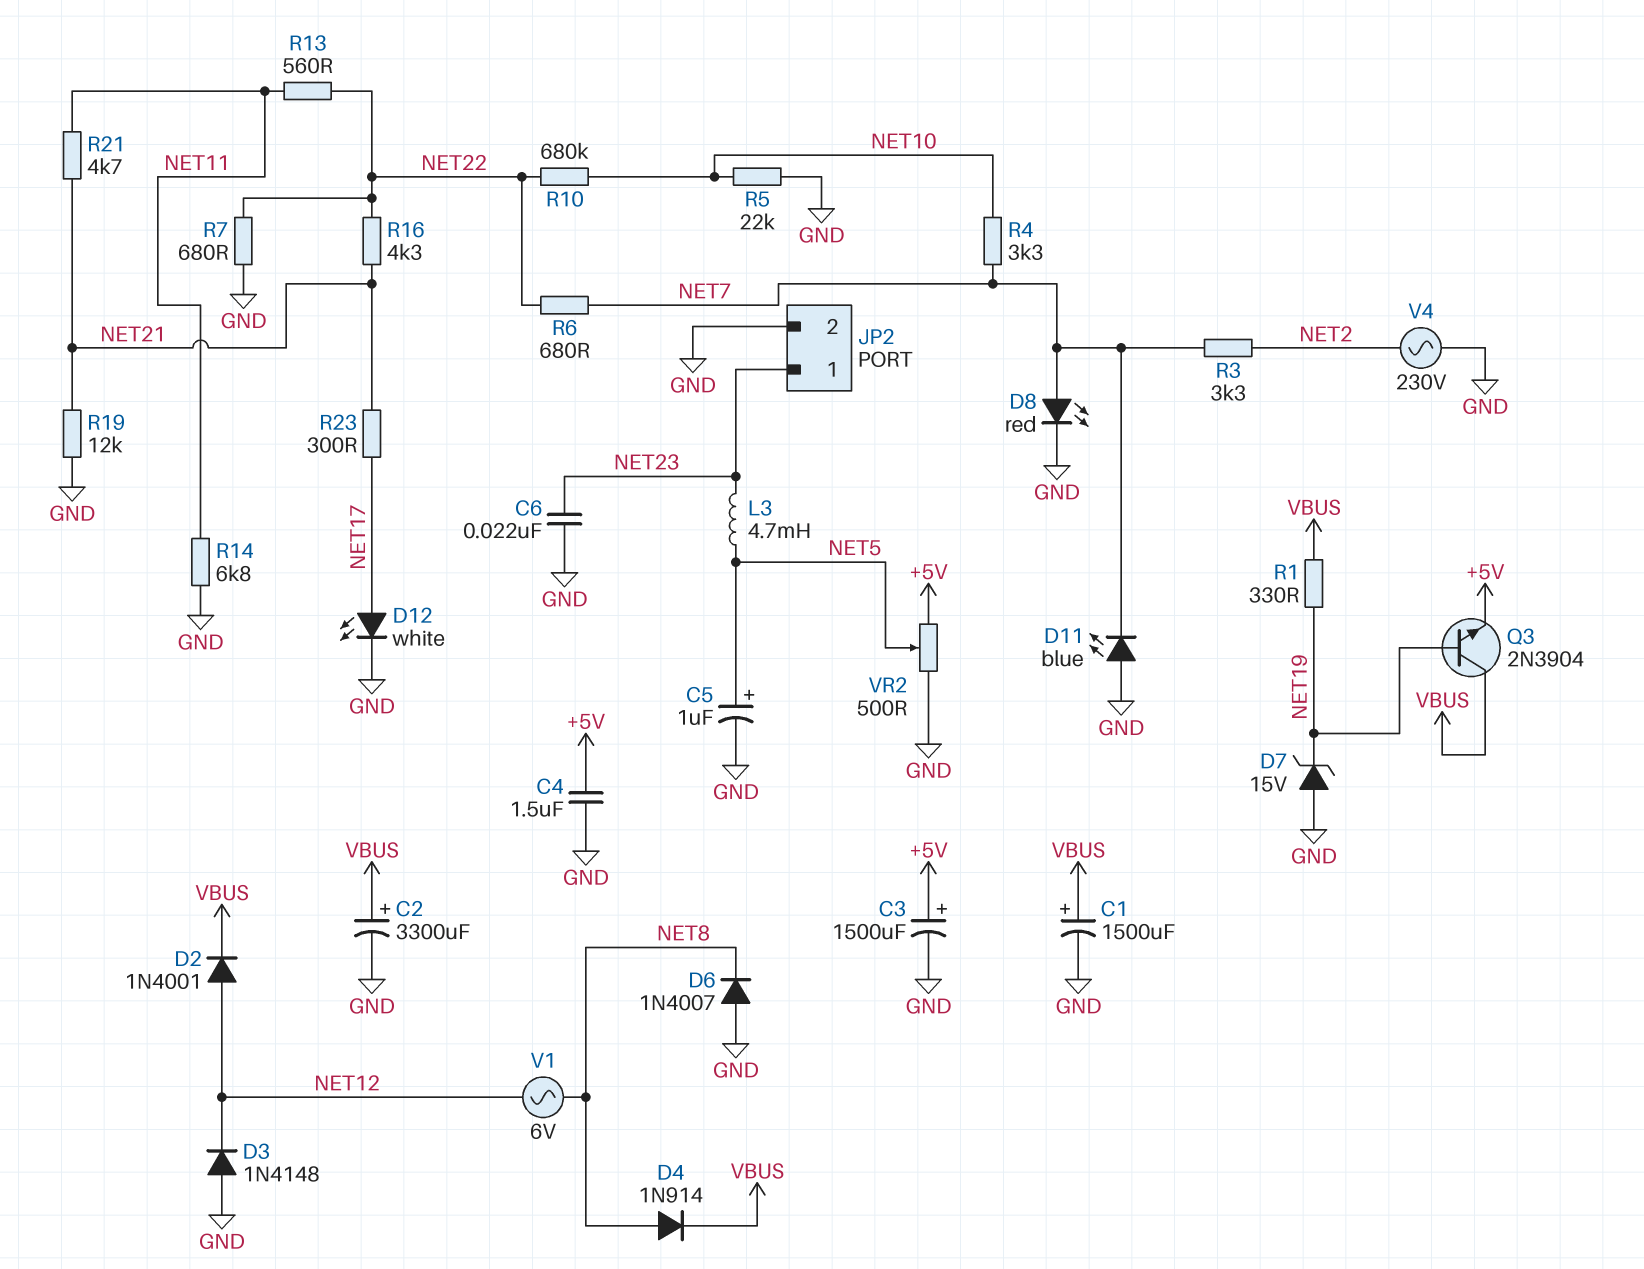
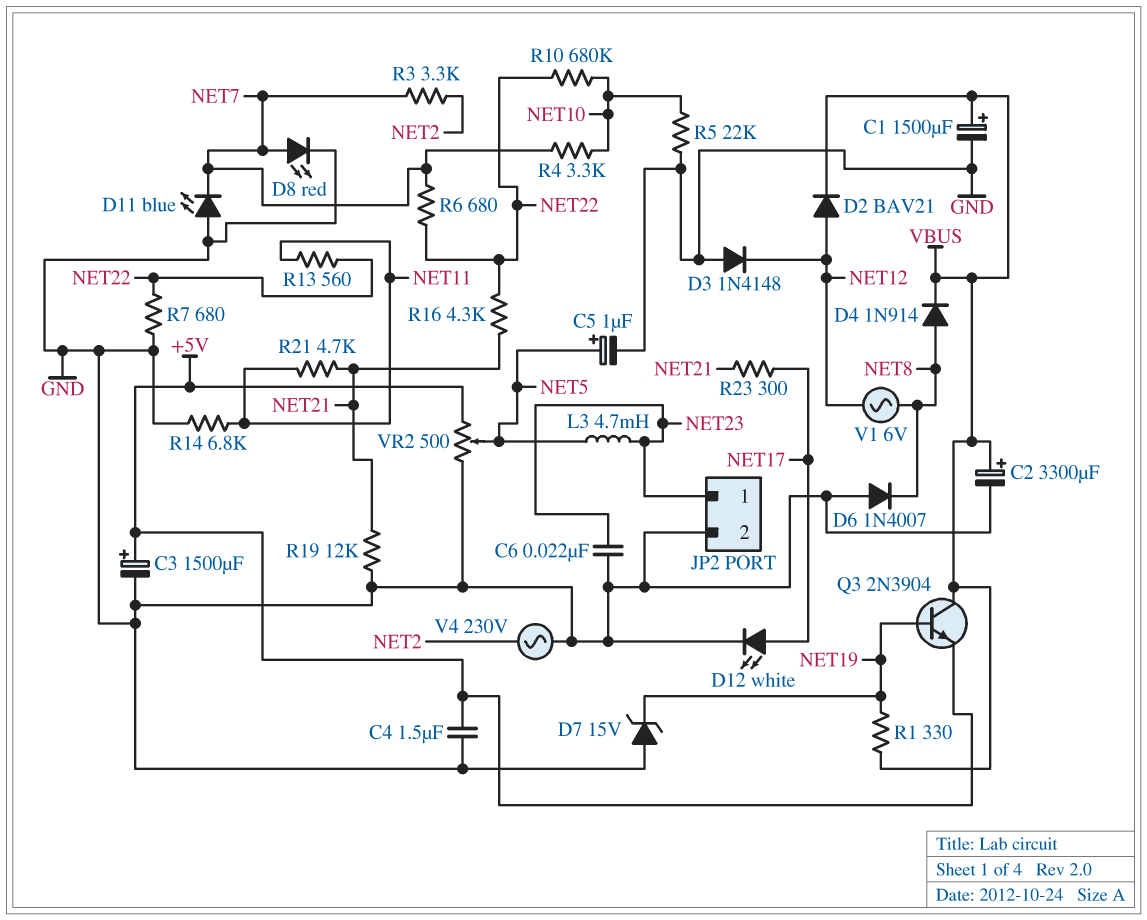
D2: diode 1N4001 (A NET12, K VBUS) -> diode BAV21 (A NET12, K VBUS)

